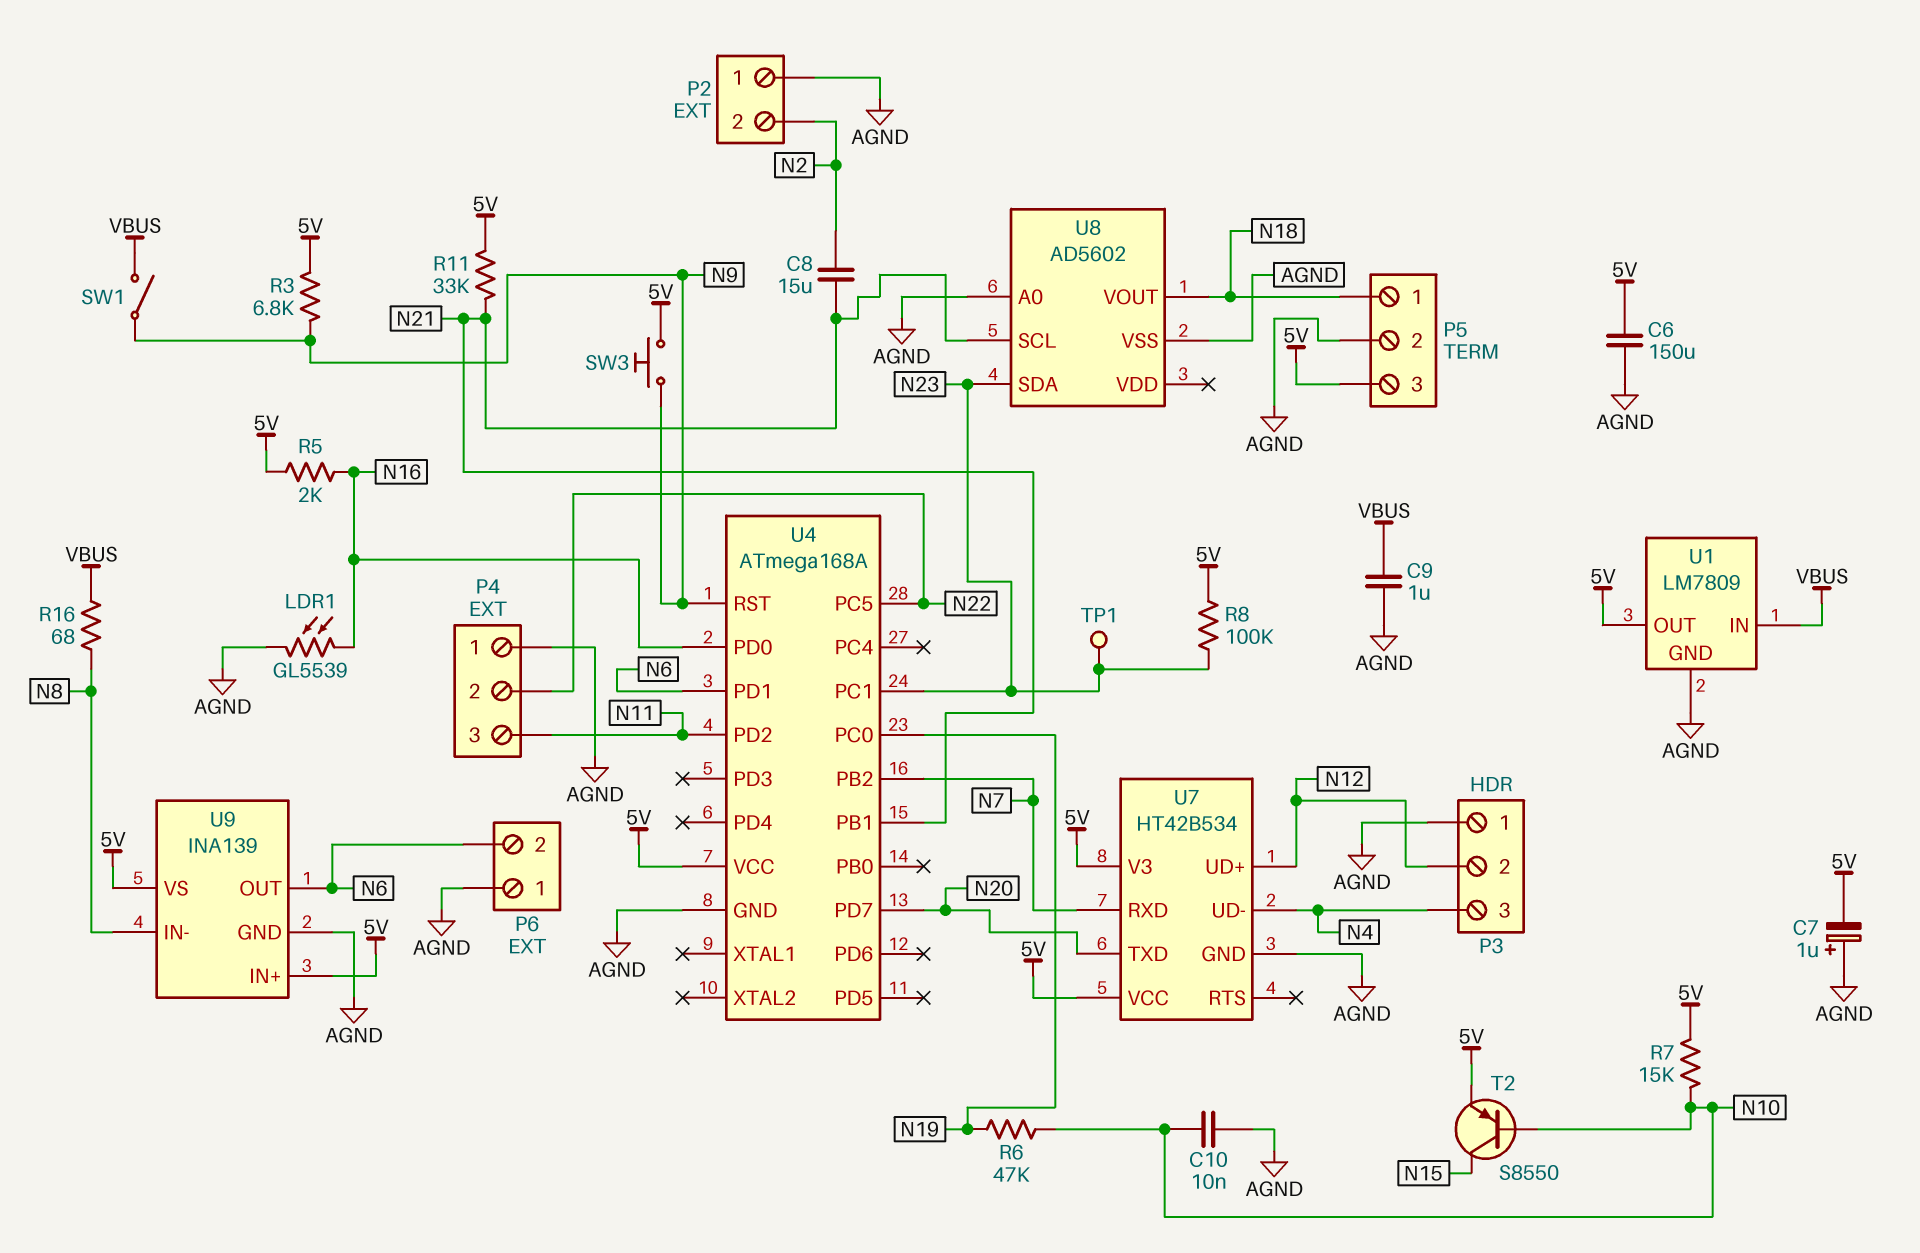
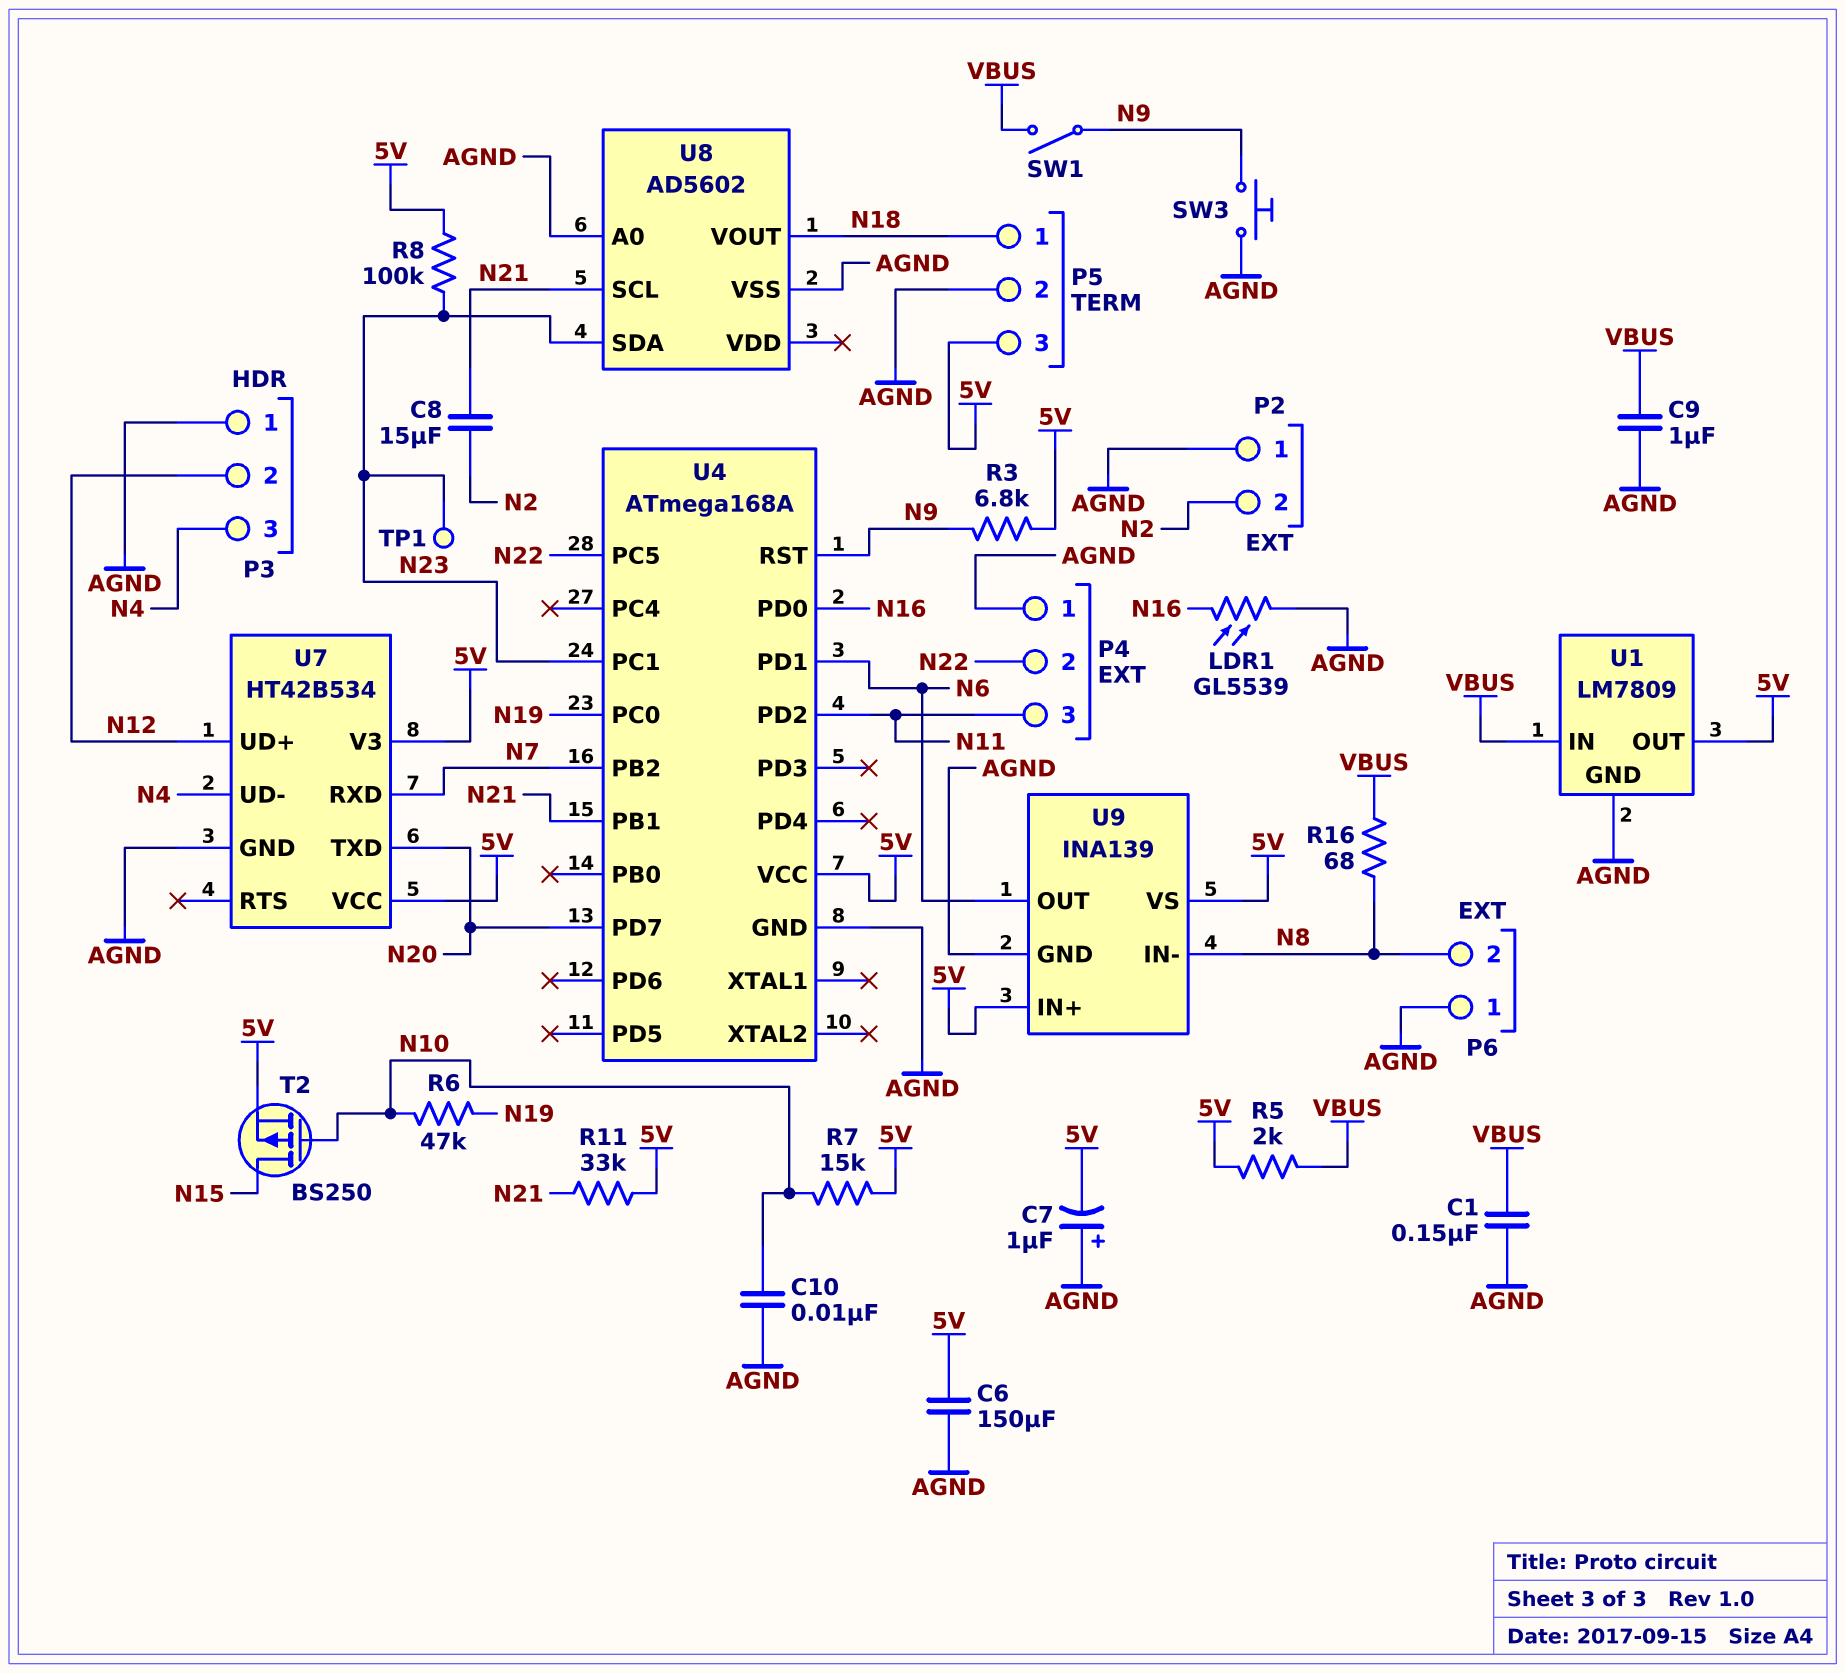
C1: none -> 150nF (AGND, VBUS)
P6 pin 2: N6 -> N8
R5: 2k (5V, N16) -> 2k (5V, VBUS)
SW3: button (5V, N9) -> button (AGND, N9)
T2: PNP S8550 (B N10, C N15, E 5V) -> PMOS BS250 (G N10, D N15, S 5V)

